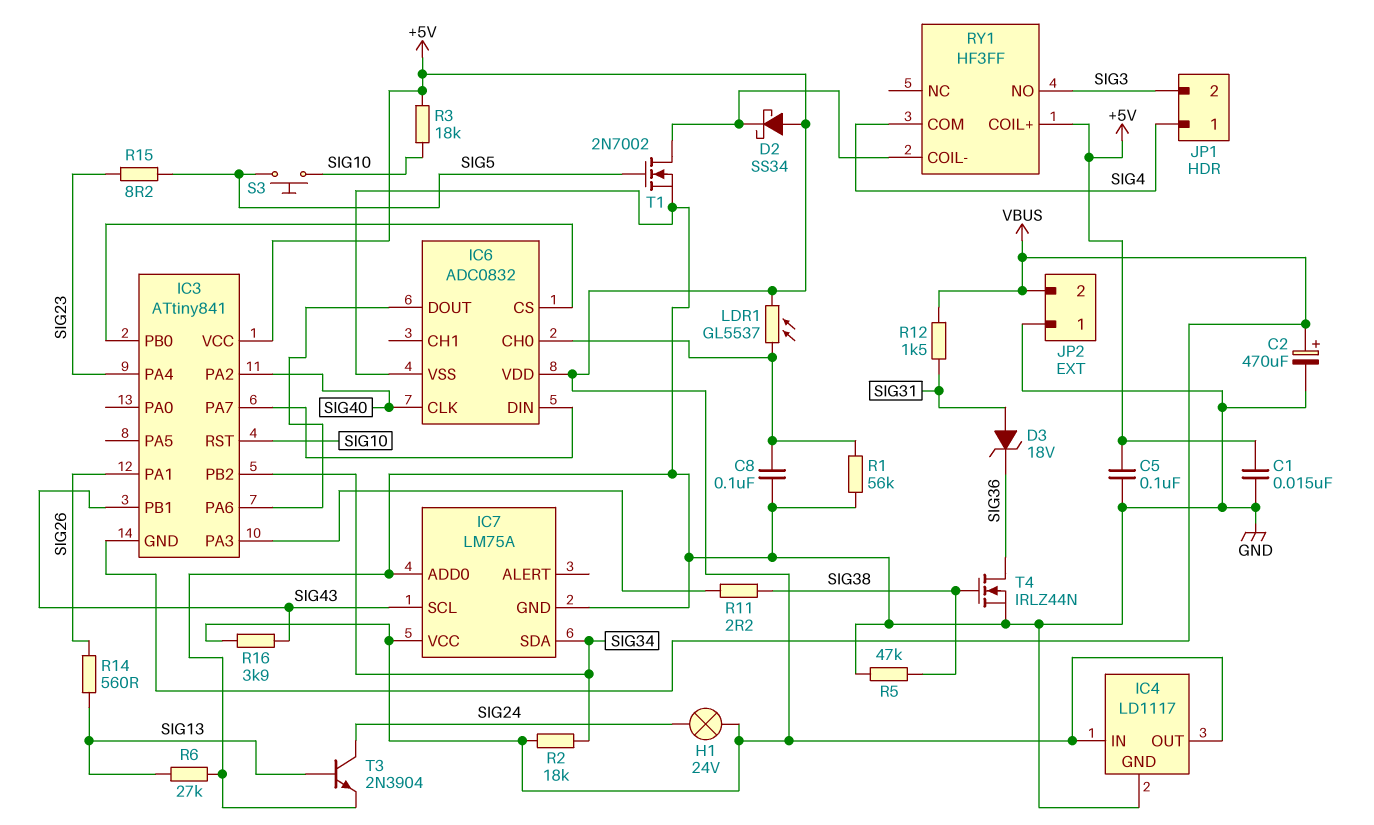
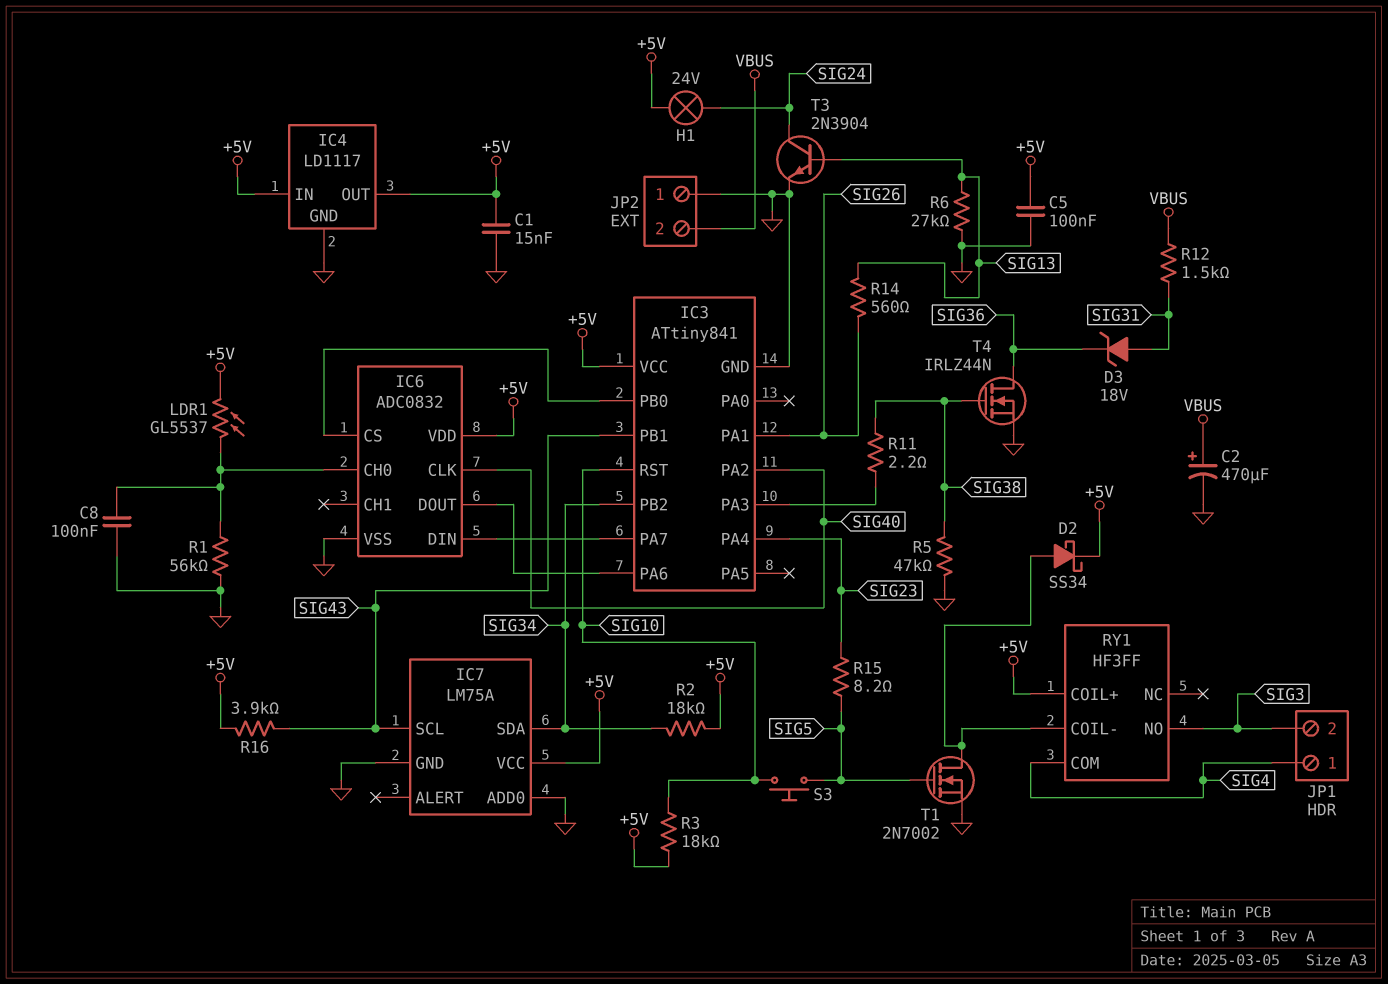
D2: schottky SS34 (A +5V, K RY1/COIL-) -> schottky SS34 (A RY1/COIL-, K +5V)
IC3 pin GND: VBUS -> GND

